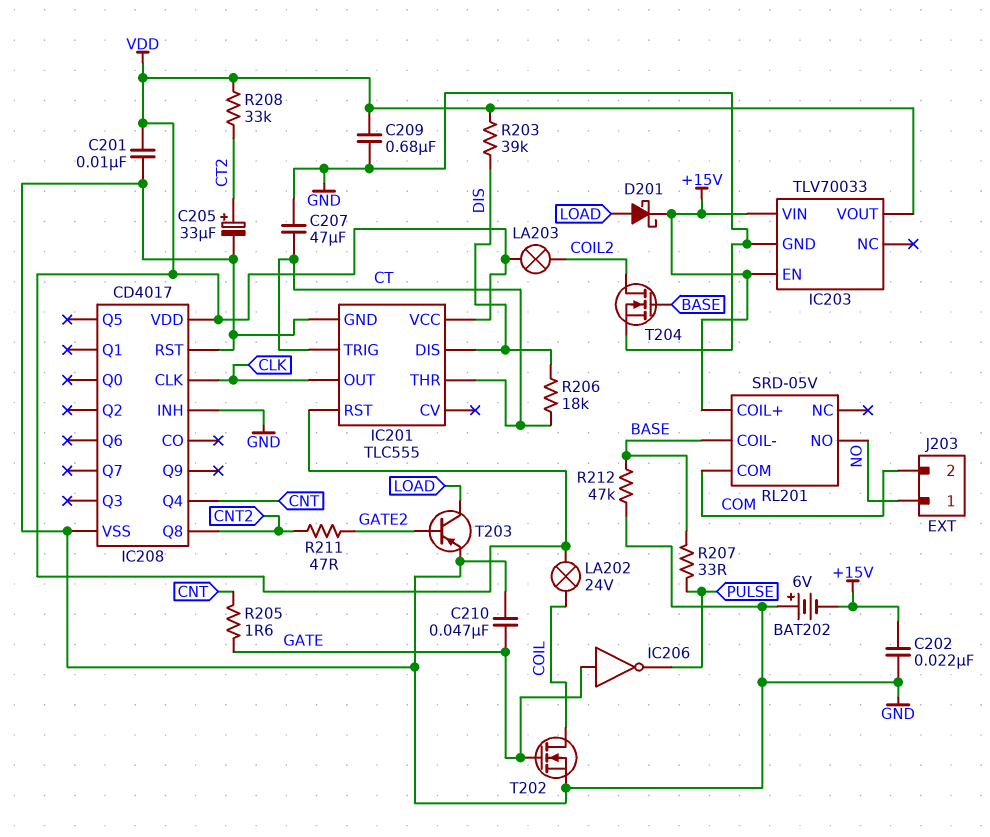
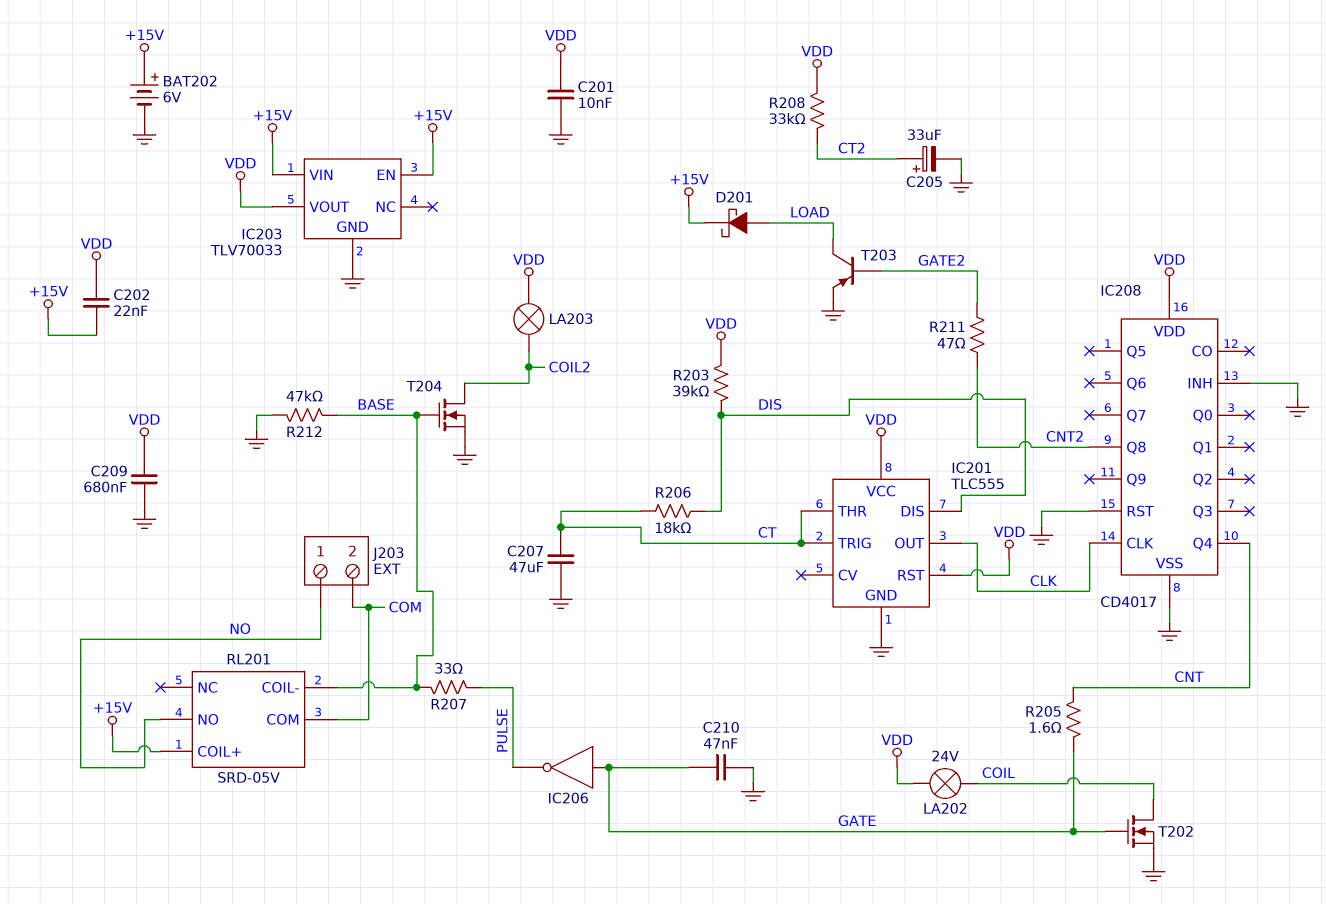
BAT202: 6V (plus GND, minus +15V) -> 6V (plus +15V, minus GND)
C202: 22nF (+15V, GND) -> 22nF (+15V, VDD)

